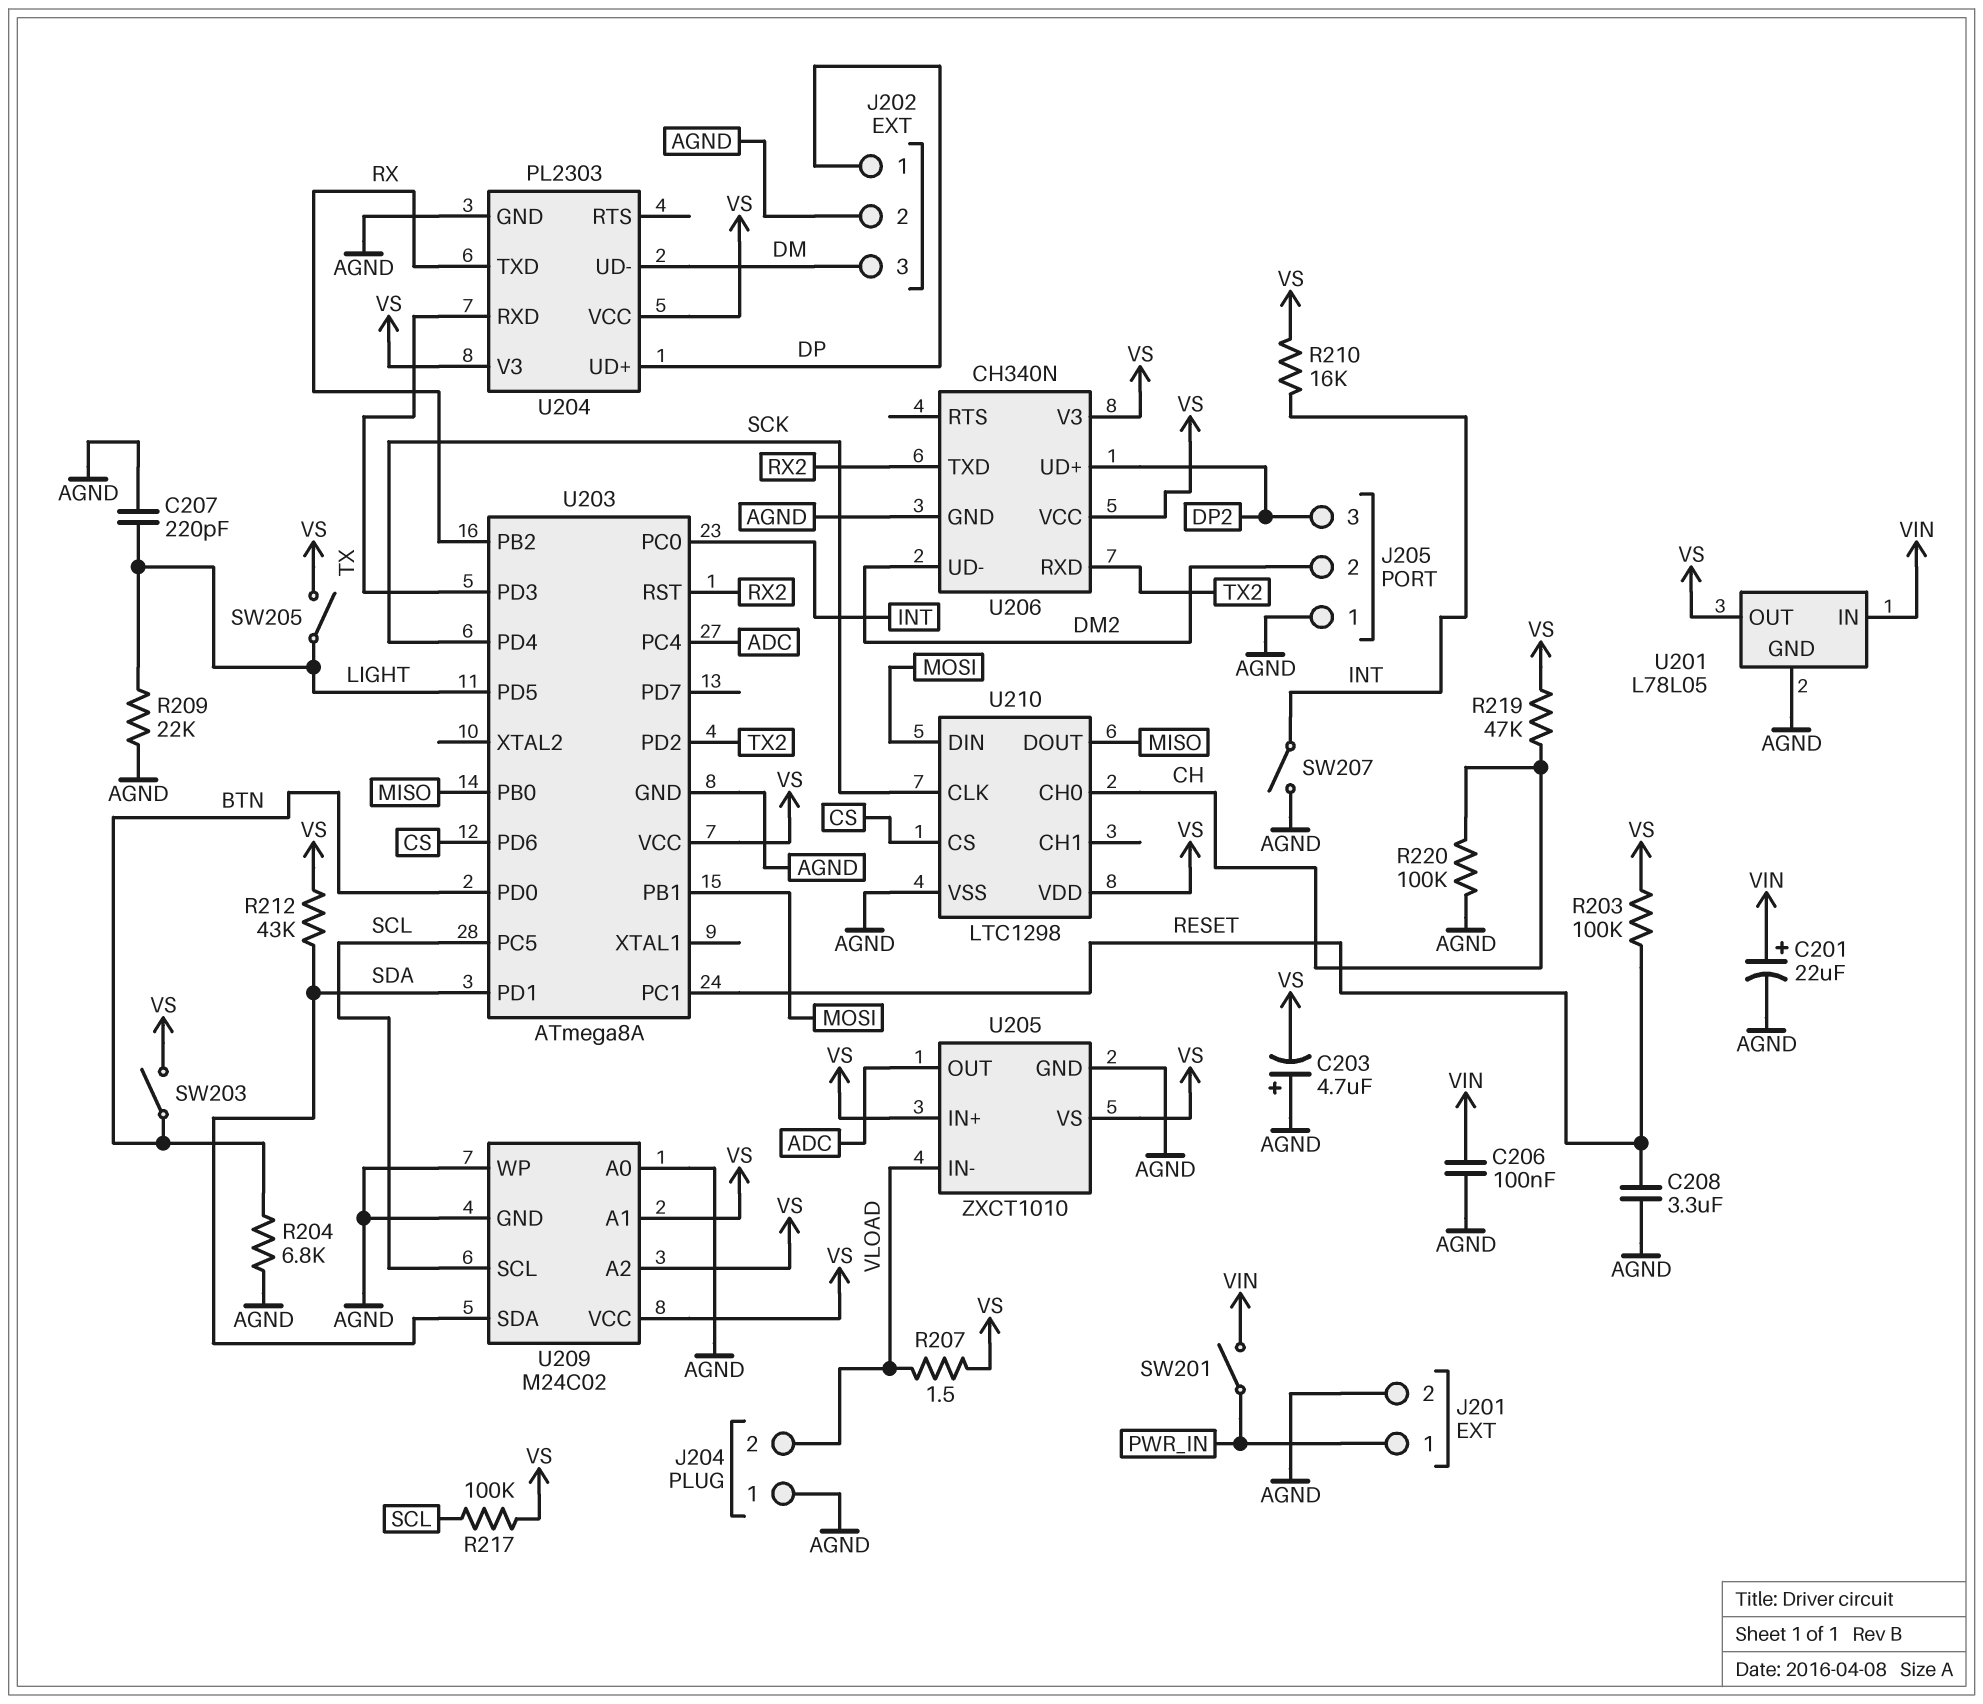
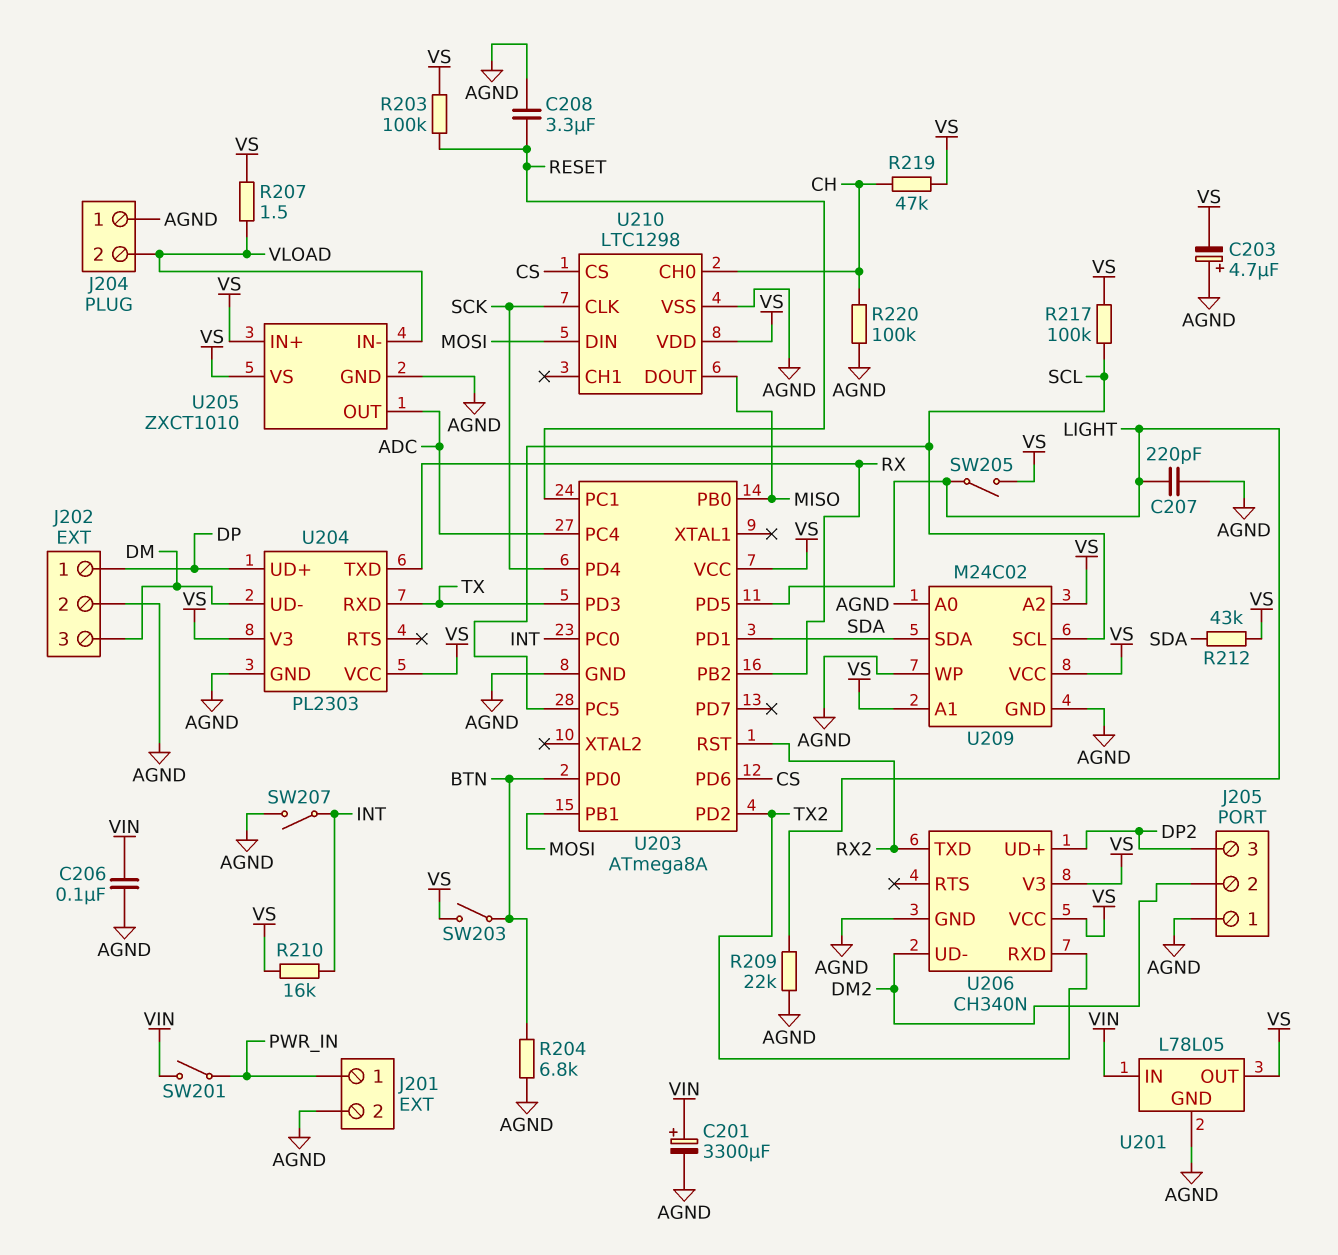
C201: 22uF (plus VIN, minus AGND) -> 3300uF (plus VIN, minus AGND)

